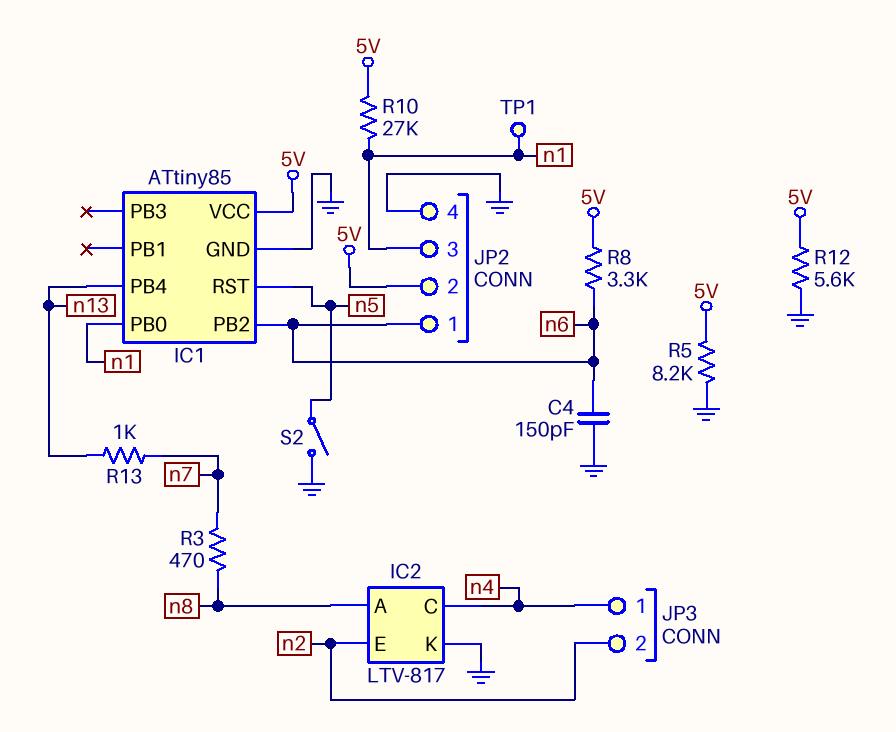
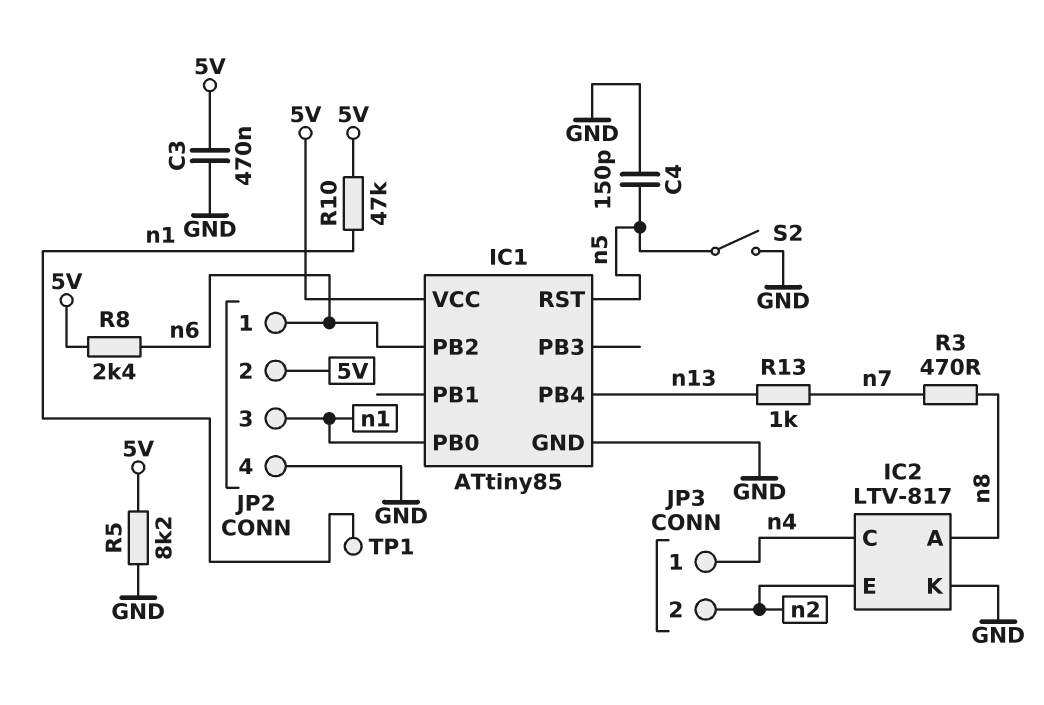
C3: none -> 470nF (5V, GND)
C4: 150pF (GND, n6) -> 150pF (GND, n5)
R8: 3.3k (5V, n6) -> 2.4k (5V, n6)
R10: 27k (5V, n1) -> 47k (5V, n1)
R12: 5.6k (5V, GND) -> none

